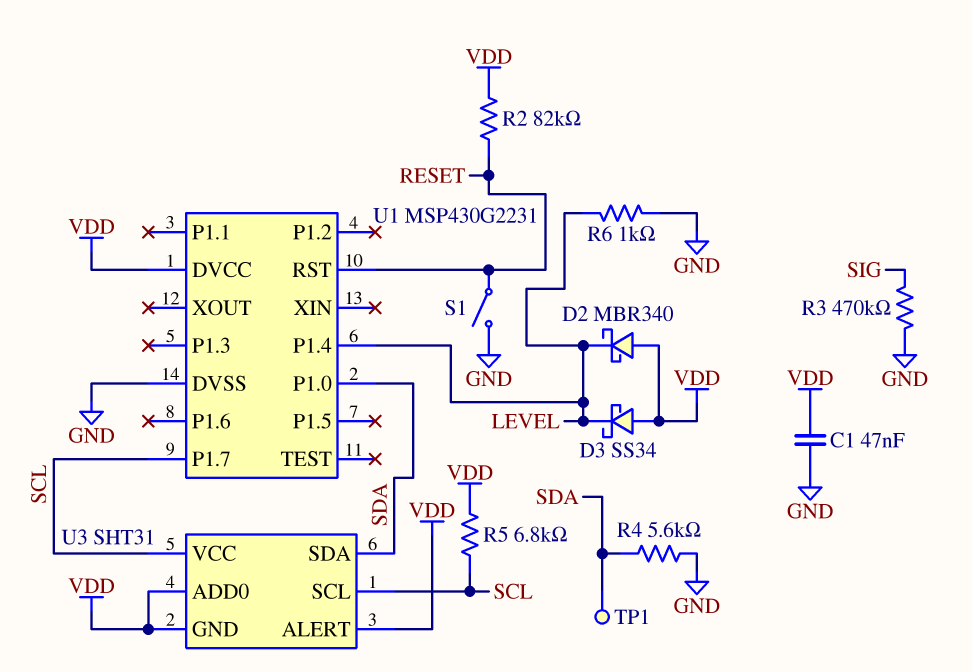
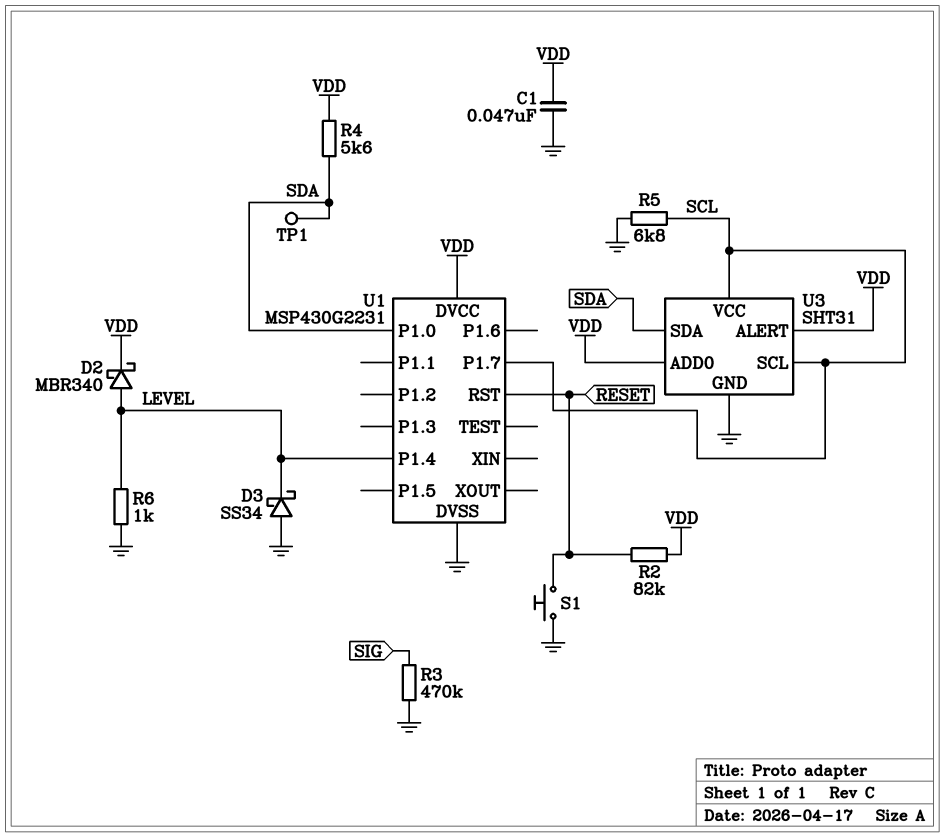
D2: schottky MBR340 (A VDD, K LEVEL) -> schottky MBR340 (A LEVEL, K VDD)
D3: schottky SS34 (A VDD, K LEVEL) -> schottky SS34 (A GND, K LEVEL)
R4: 5.6k (GND, SDA) -> 5.6k (SDA, VDD)
R5: 6.8k (SCL, VDD) -> 6.8k (GND, SCL)
S1: switch (GND, RESET) -> button (GND, RESET)
U3 pin GND: VDD -> GND

